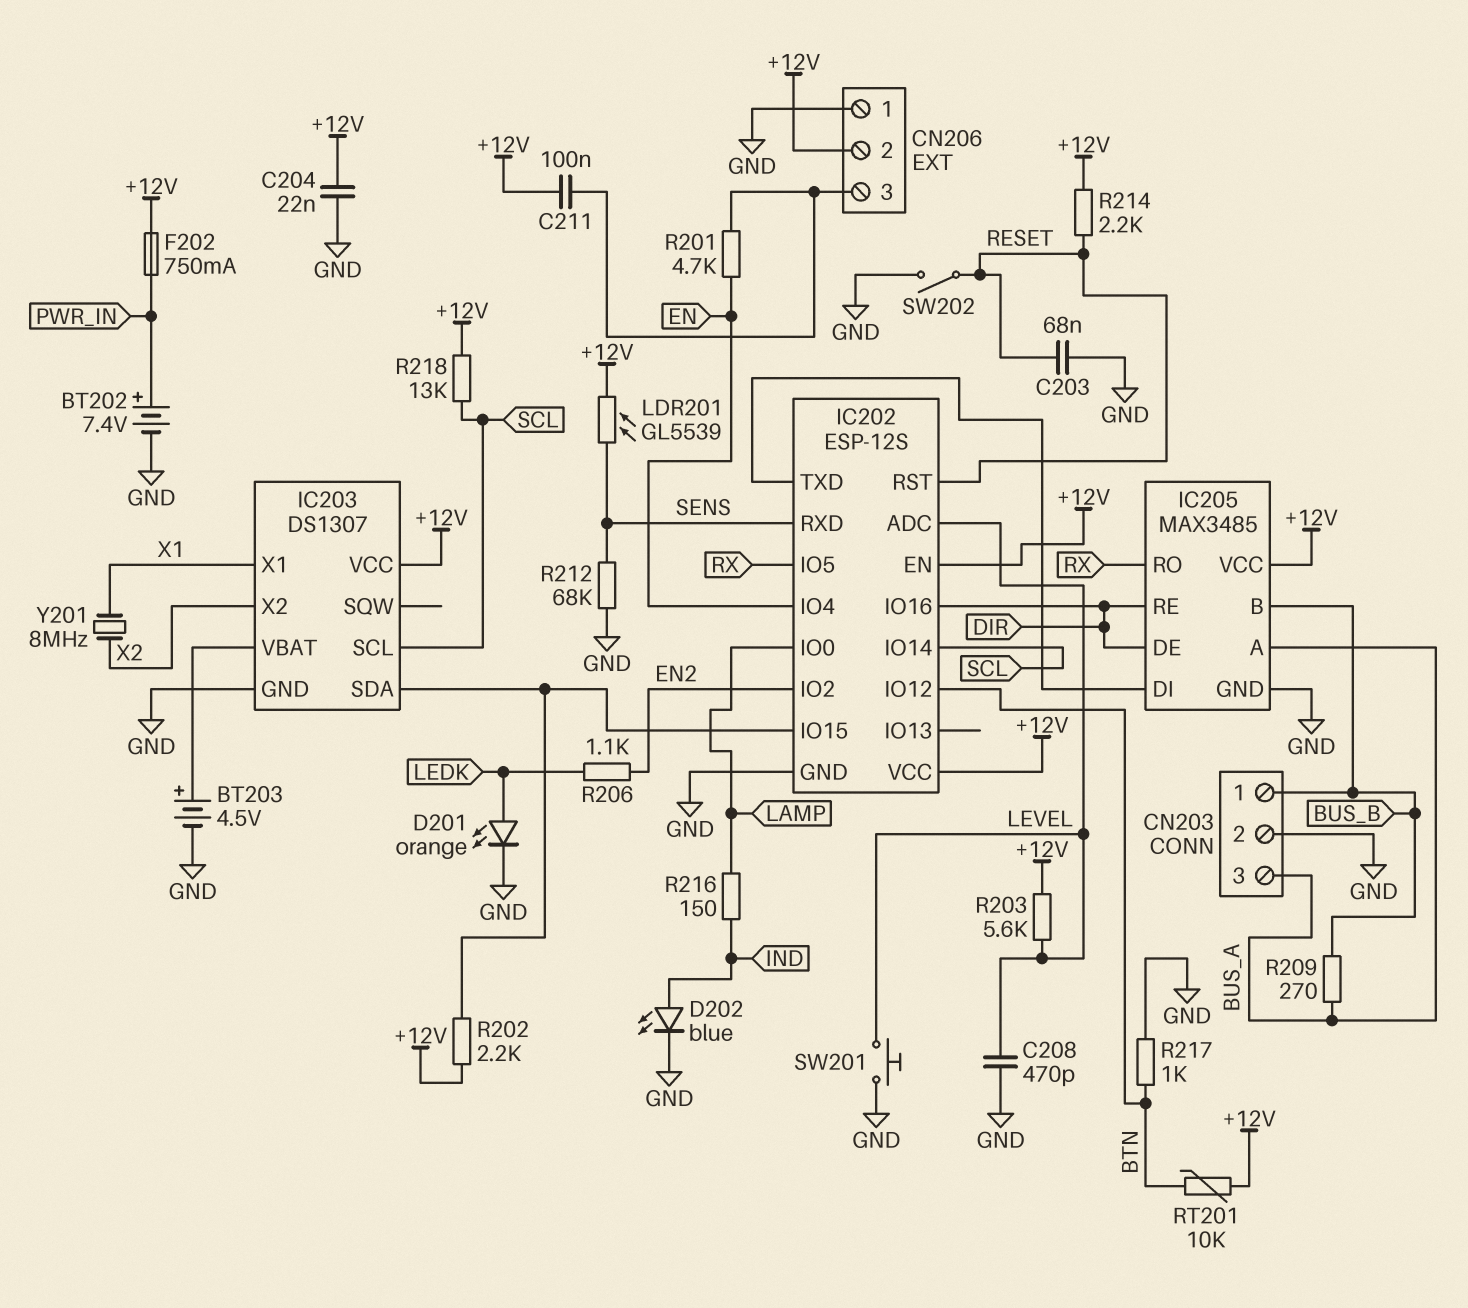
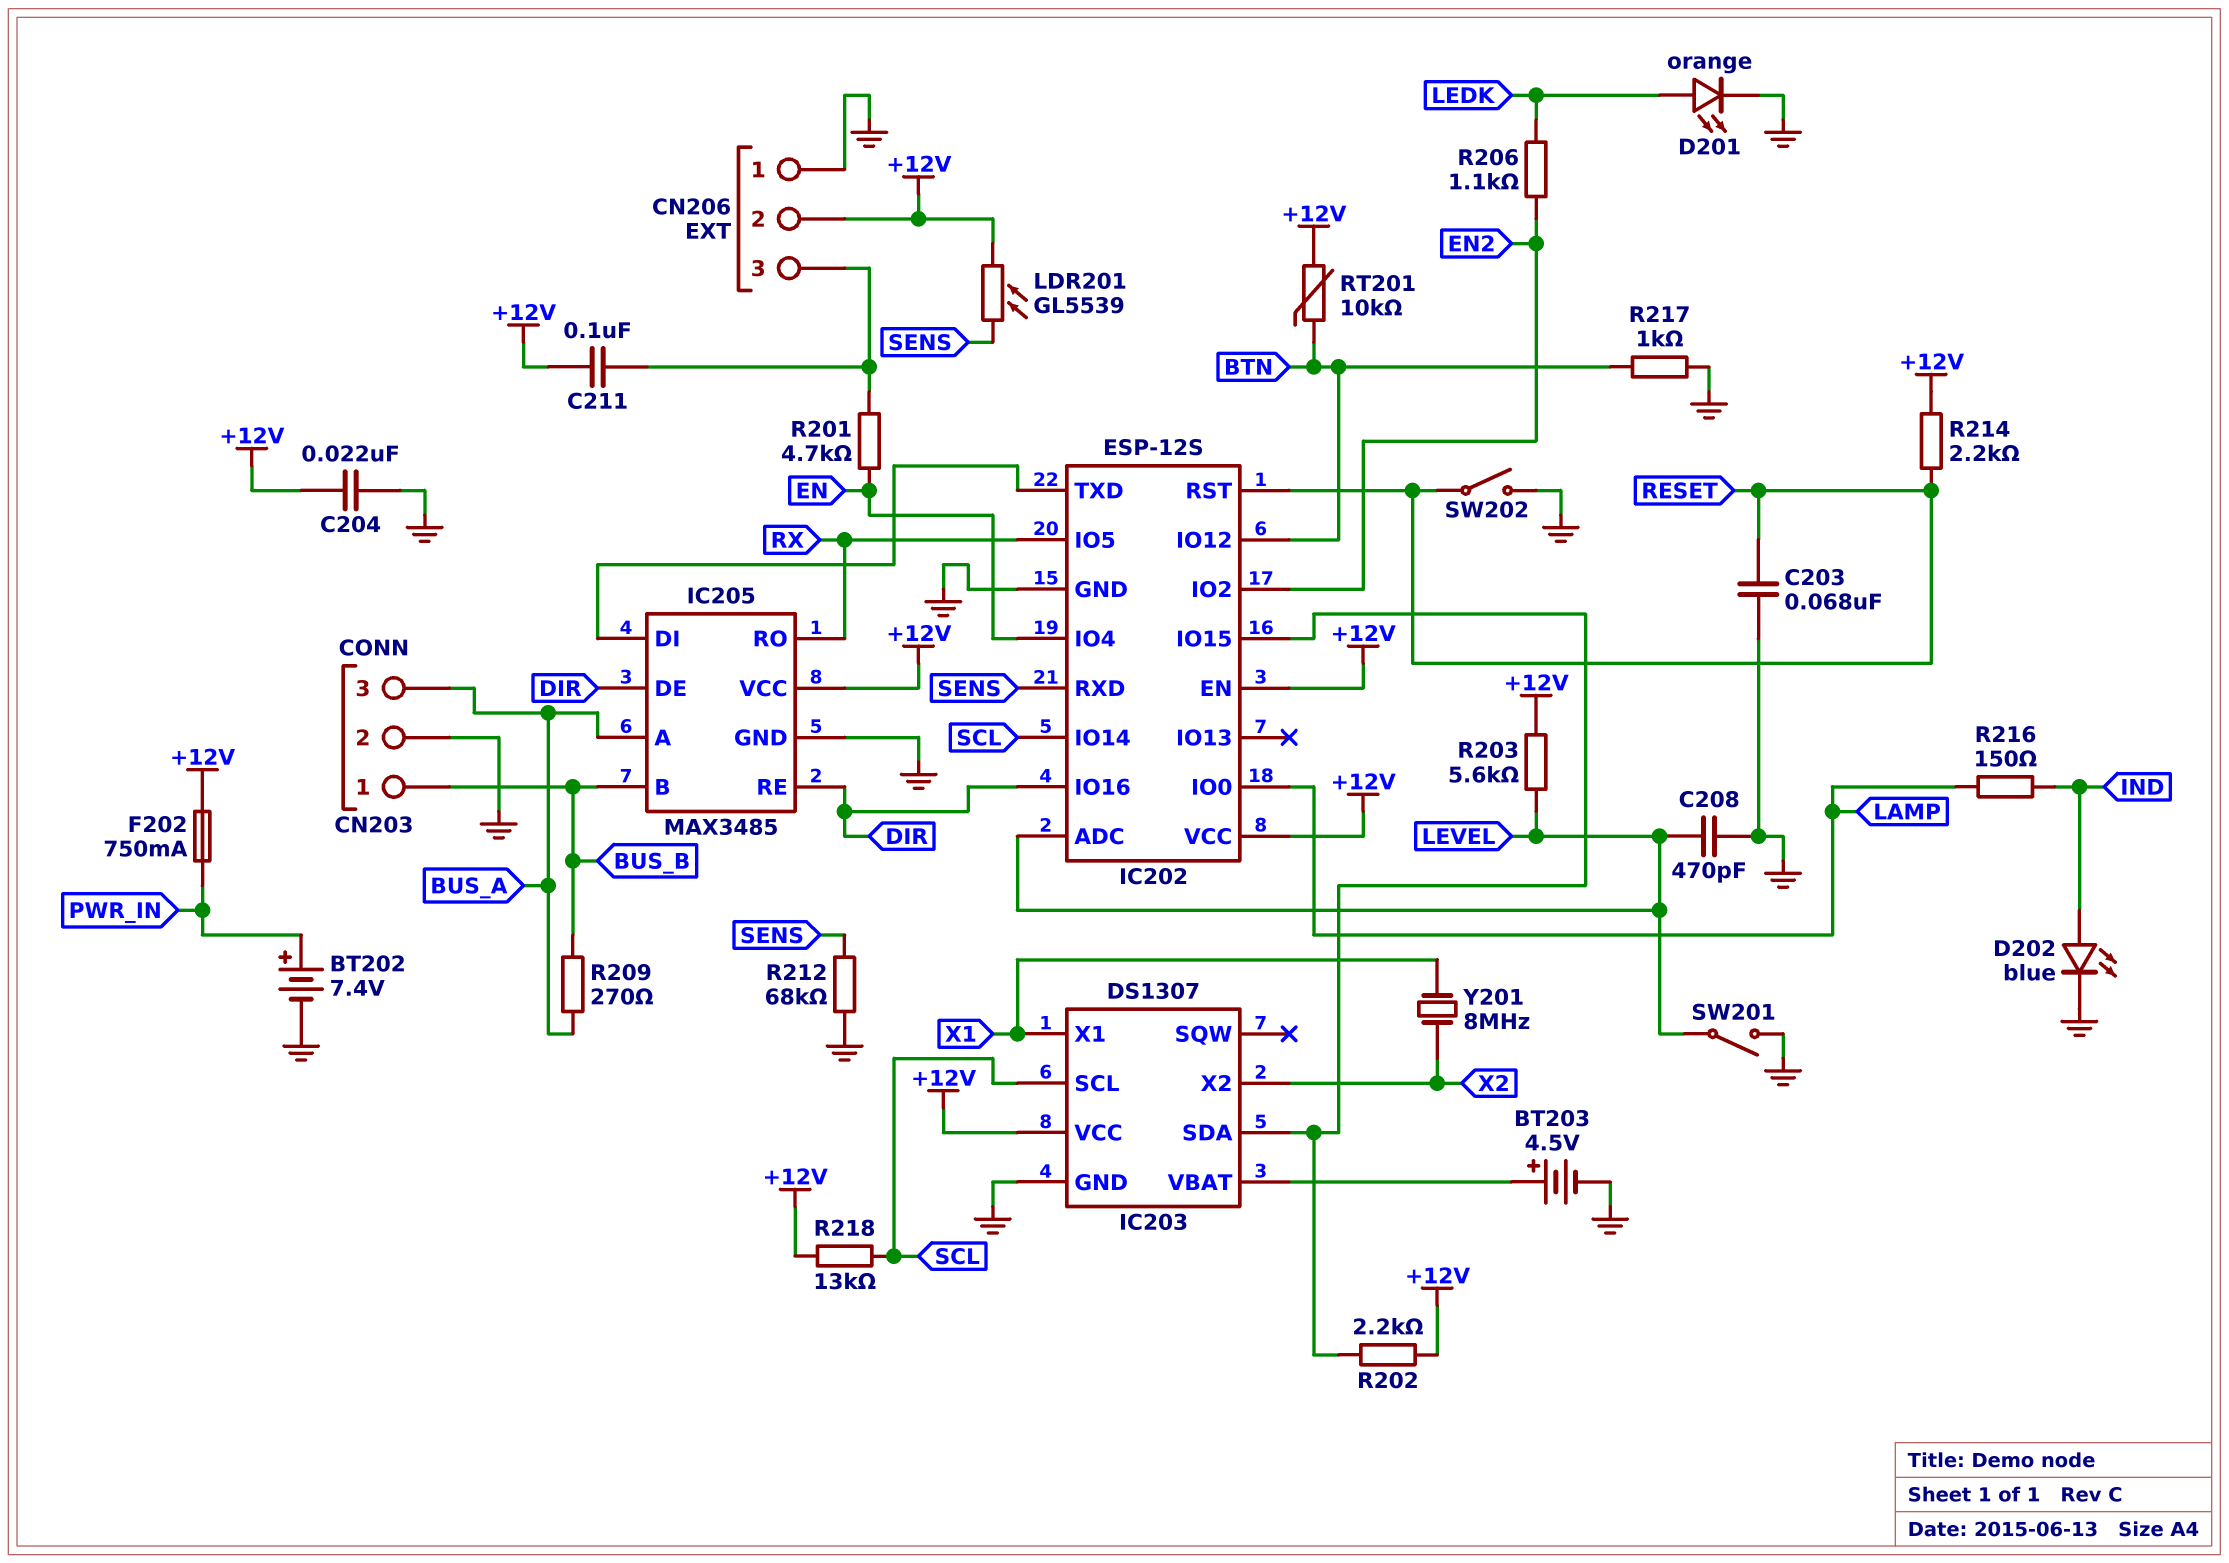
SW201: button (GND, LEVEL) -> switch (GND, LEVEL)

